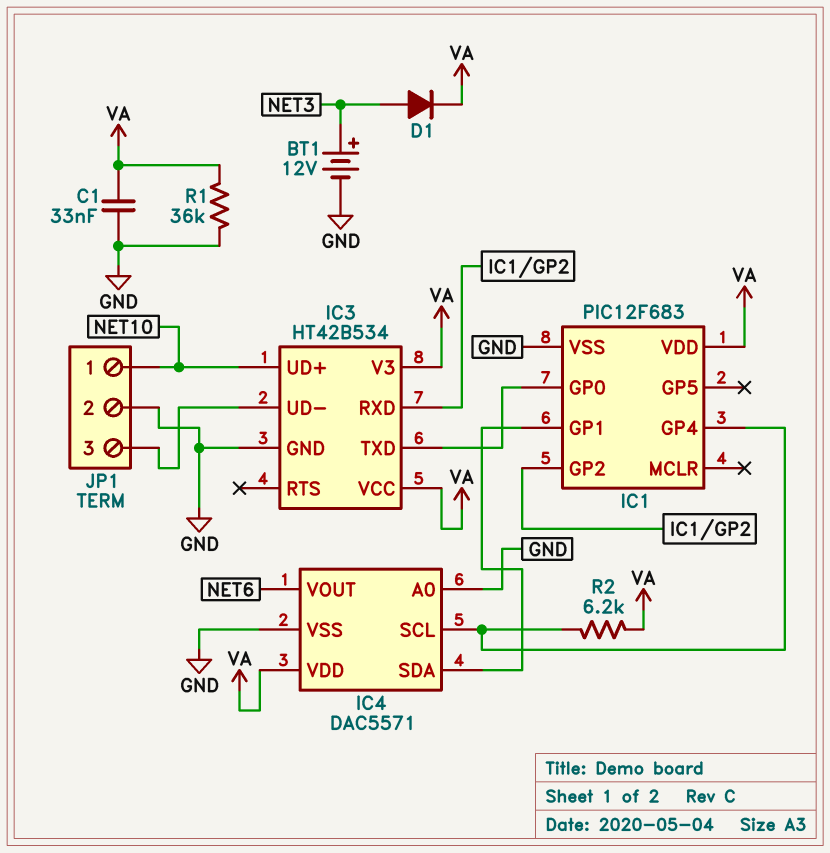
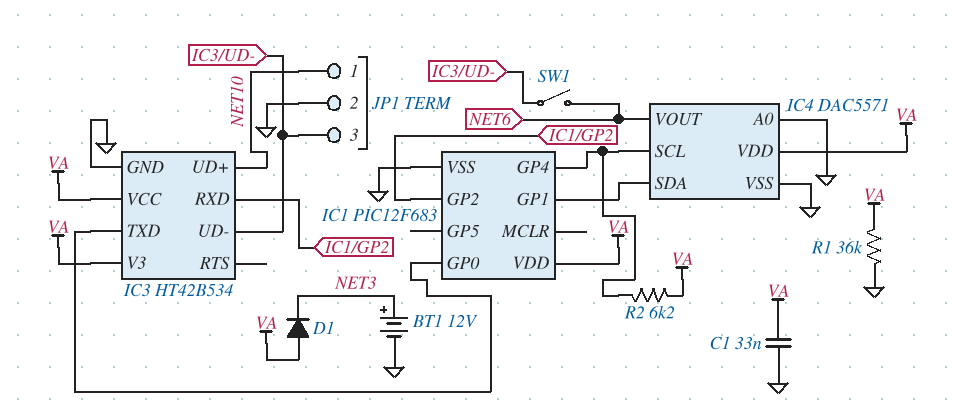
D1: diode (A NET3, K VA) -> diode (A VA, K NET3)
SW1: none -> switch (IC3/UD-, NET6)

